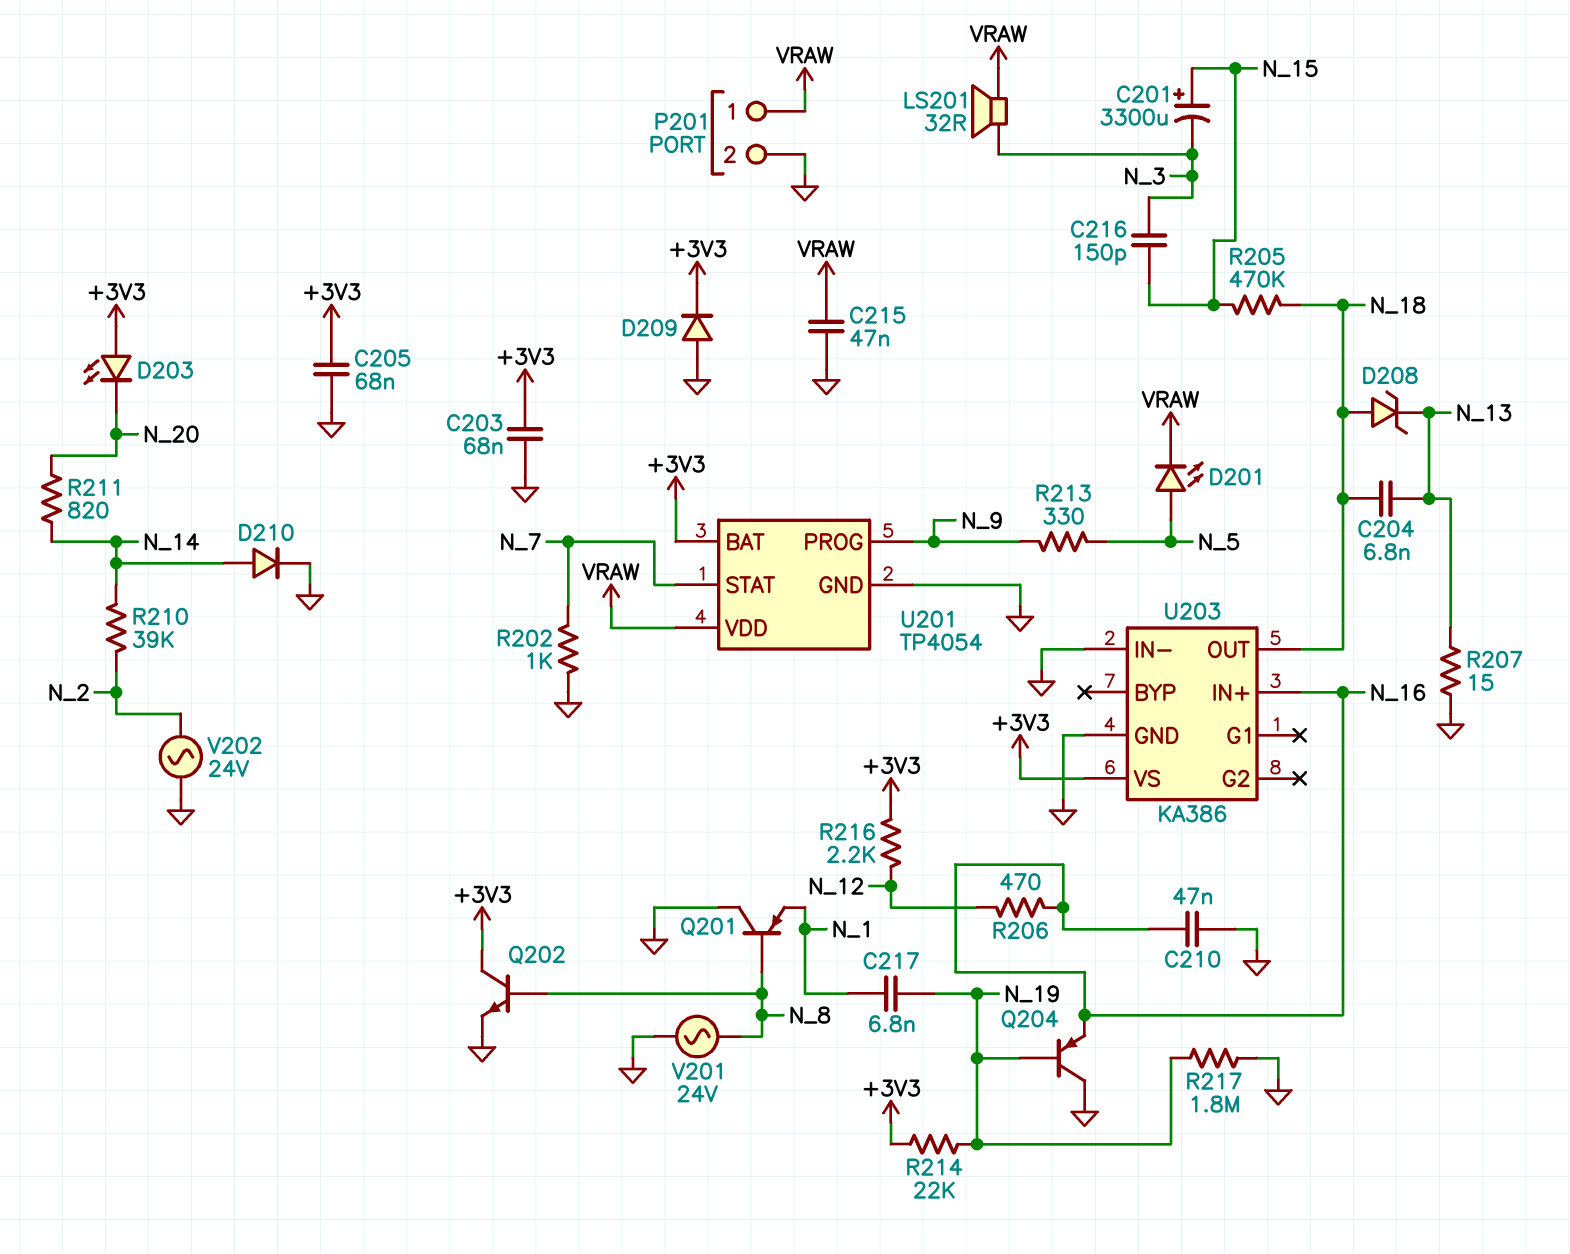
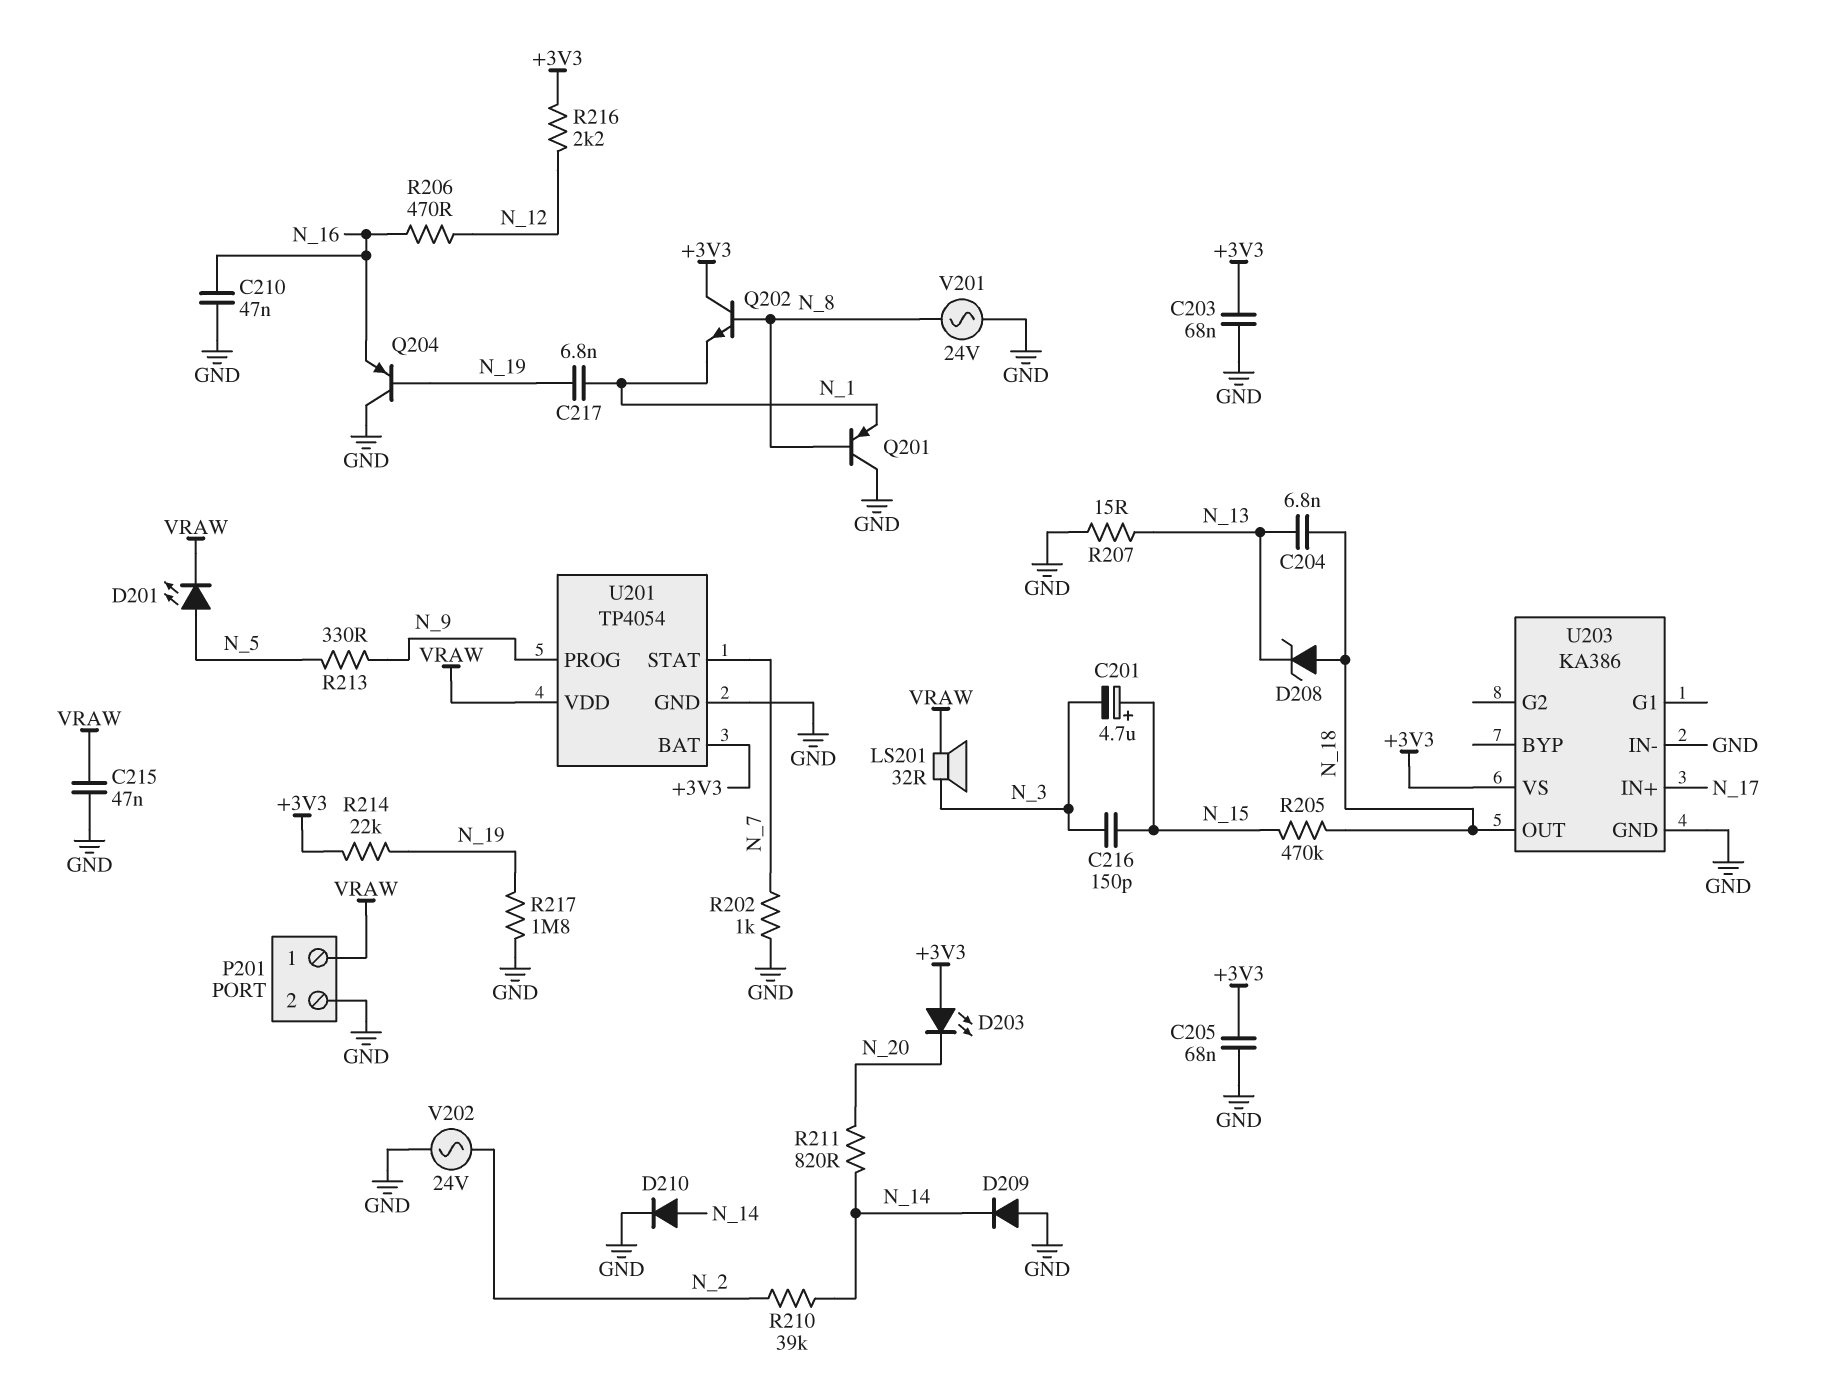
C201: 3300uF (plus N_15, minus N_3) -> 4.7uF (plus N_15, minus N_3)
D209: diode (A GND, K +3V3) -> diode (A GND, K N_14)
Q202: NPN (B N_8, C +3V3, E GND) -> NPN (B N_8, C +3V3, E N_1)
U203 pin IN+: N_16 -> N_17

